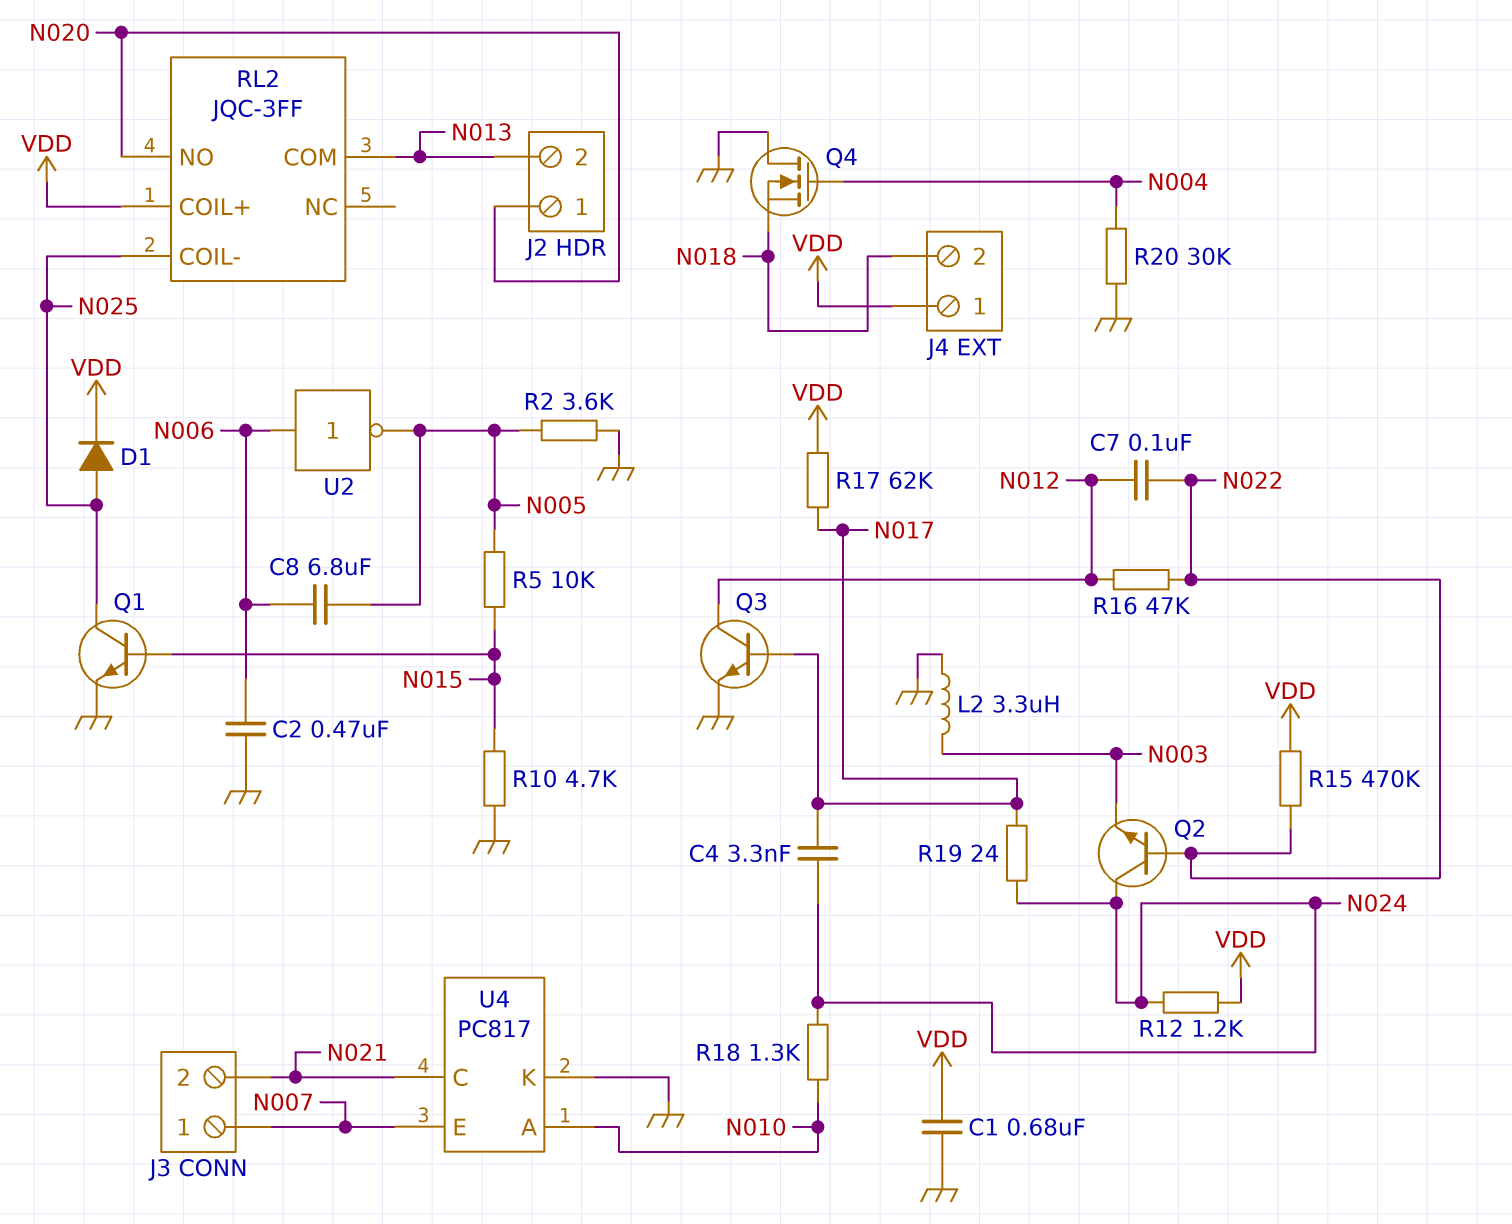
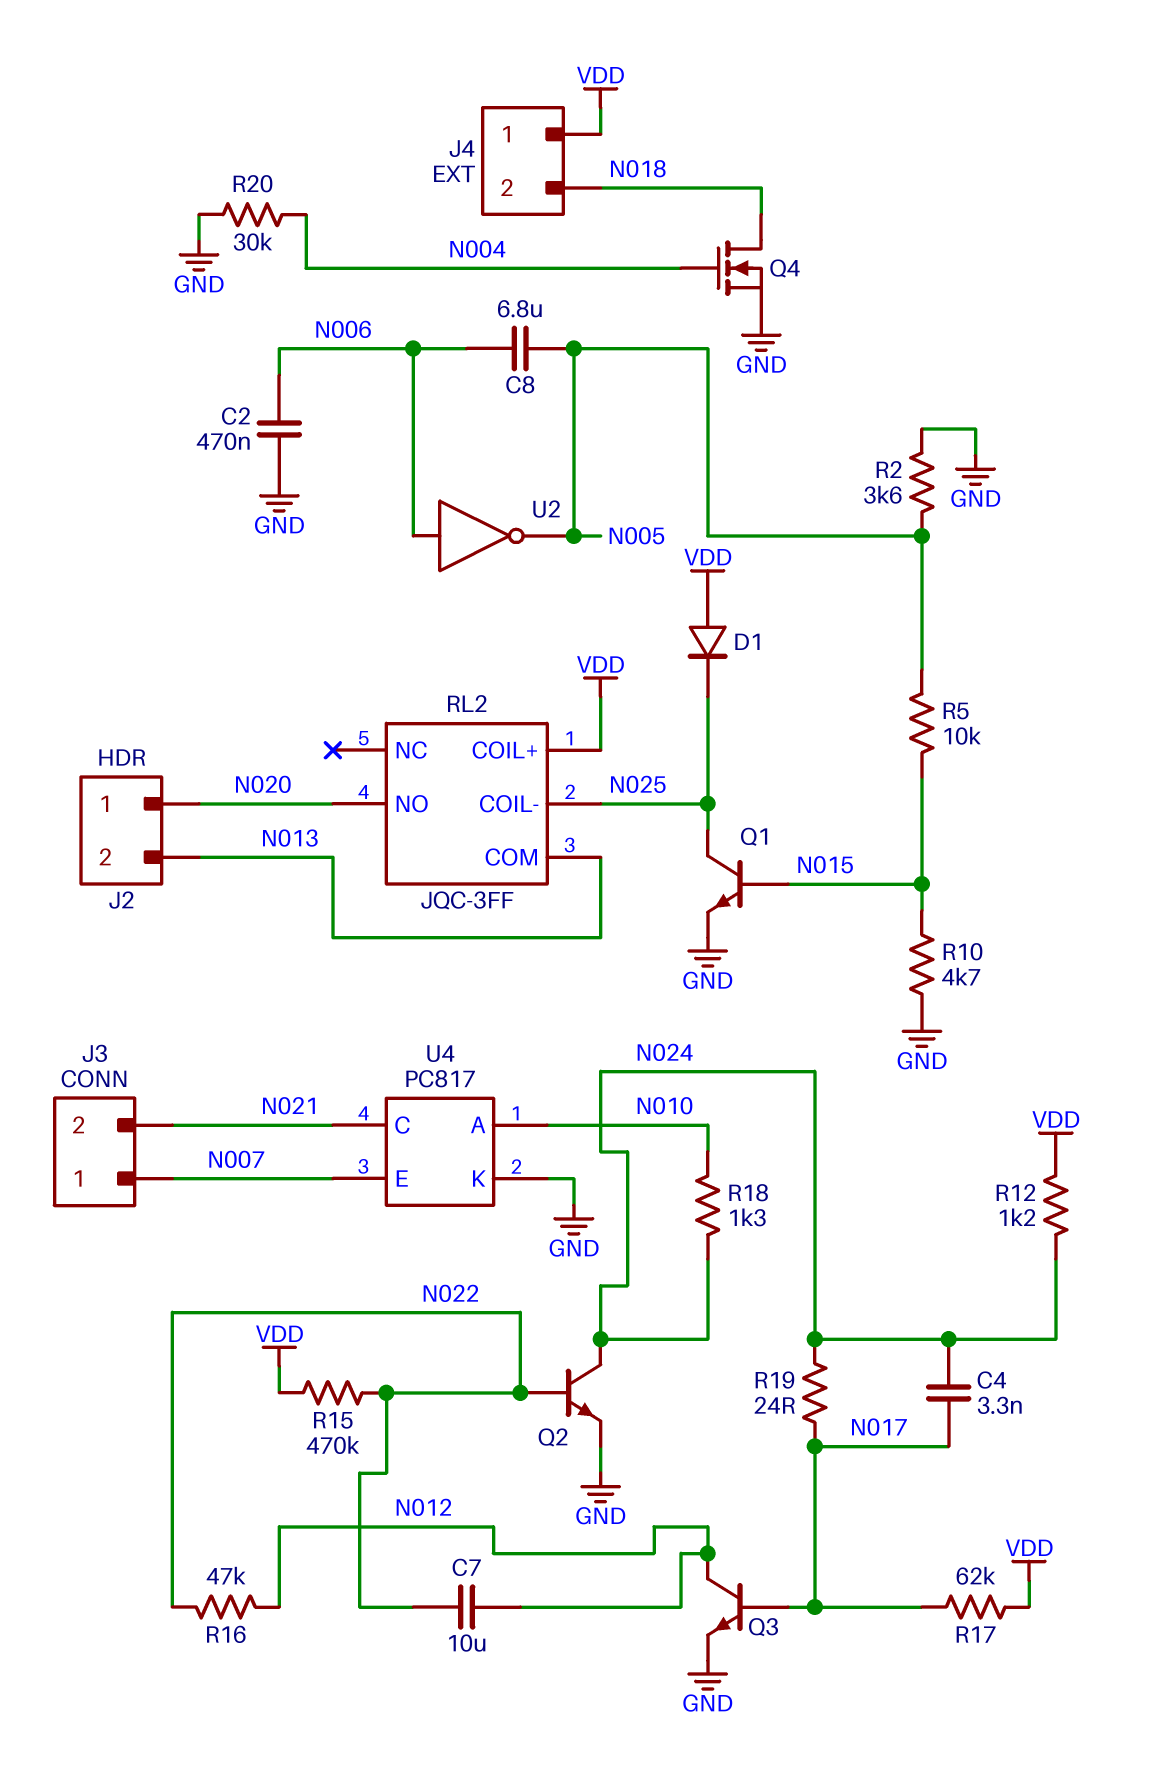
C1: 680nF (GND, VDD) -> none
C7: 100nF (N012, N022) -> 10uF (N012, N022)
D1: diode (A N025, K VDD) -> diode (A VDD, K N025)
L2: 3.3uH (GND, N003) -> none
Q2: NPN (B N022, C N024, E N003) -> NPN (B N022, C N024, E GND)
Q4: NMOS (G N004, D GND, S N018) -> NMOS (G N004, D N018, S GND)

